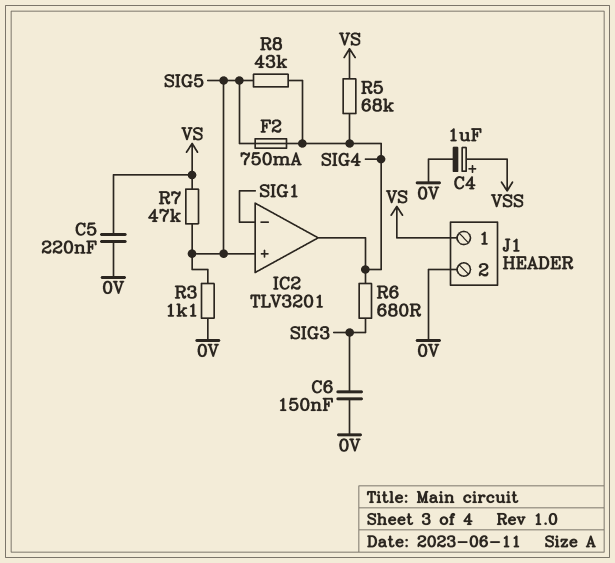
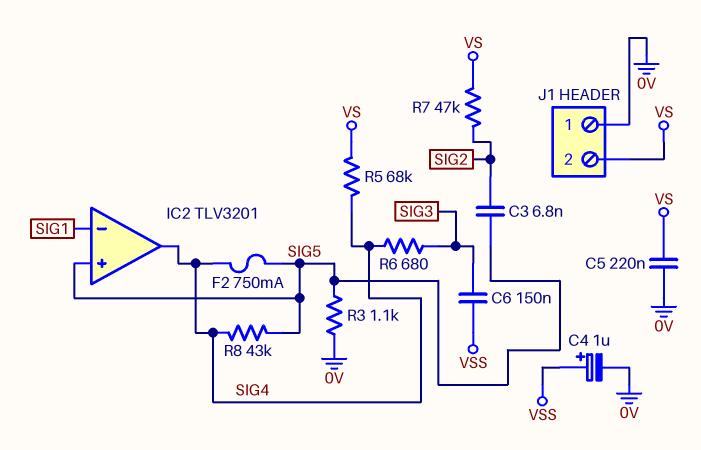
C3: none -> 6.8nF (SIG2, SIG5)
C6: 150nF (0V, SIG3) -> 150nF (SIG3, VSS)
J1 pin 1: VS -> 0V
J1 pin 2: 0V -> VS
R7: 47k (SIG5, VS) -> 47k (SIG2, VS)

